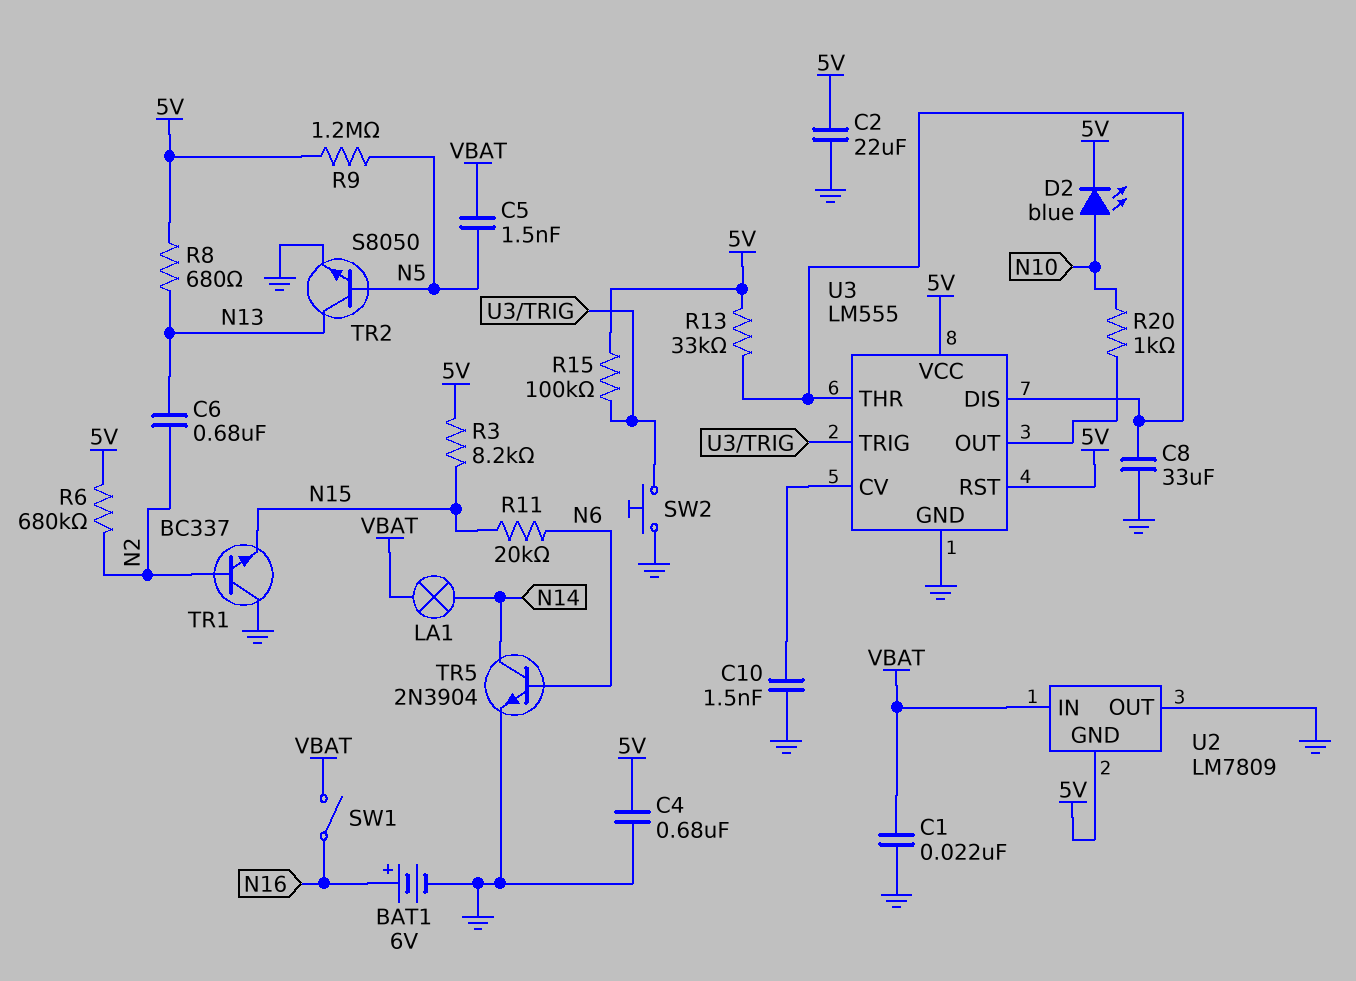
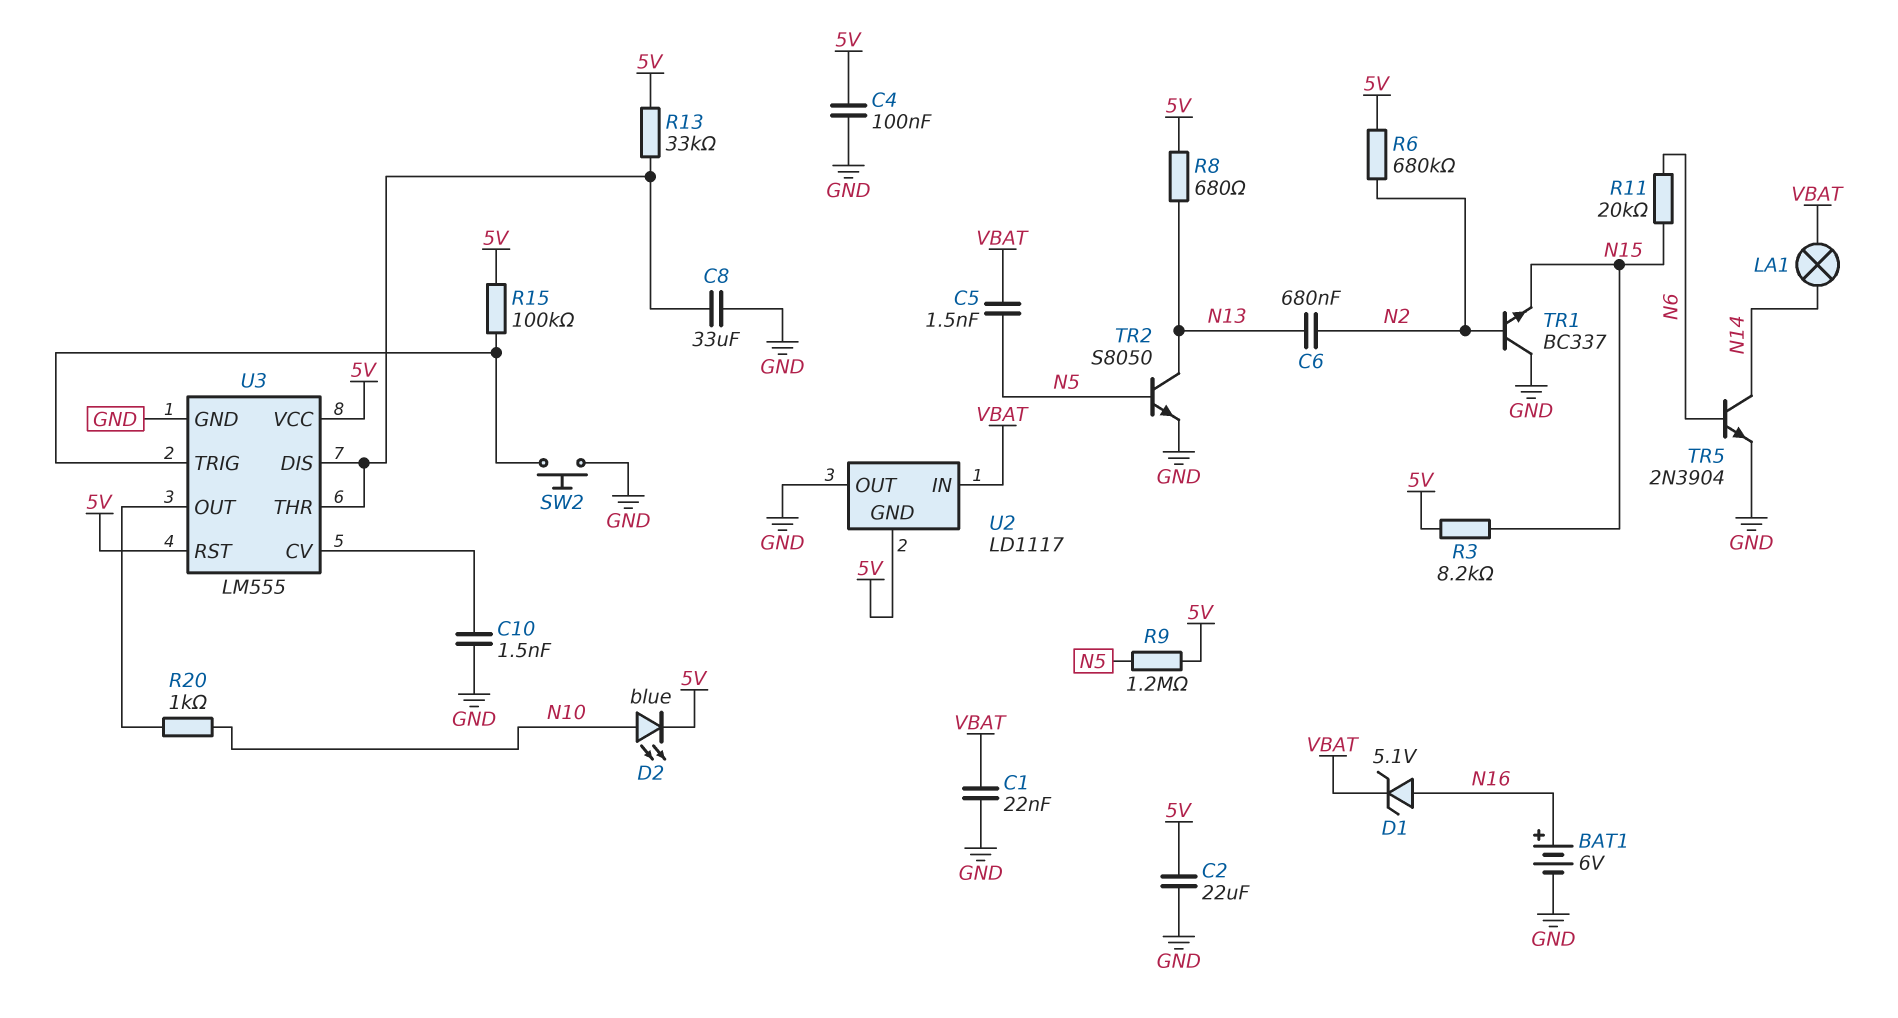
C4: 680nF (5V, GND) -> 100nF (5V, GND)
D1: none -> zener 5.1V (A N16, K VBAT)
SW1: switch (N16, VBAT) -> none
U2: LM7809 -> LD1117

